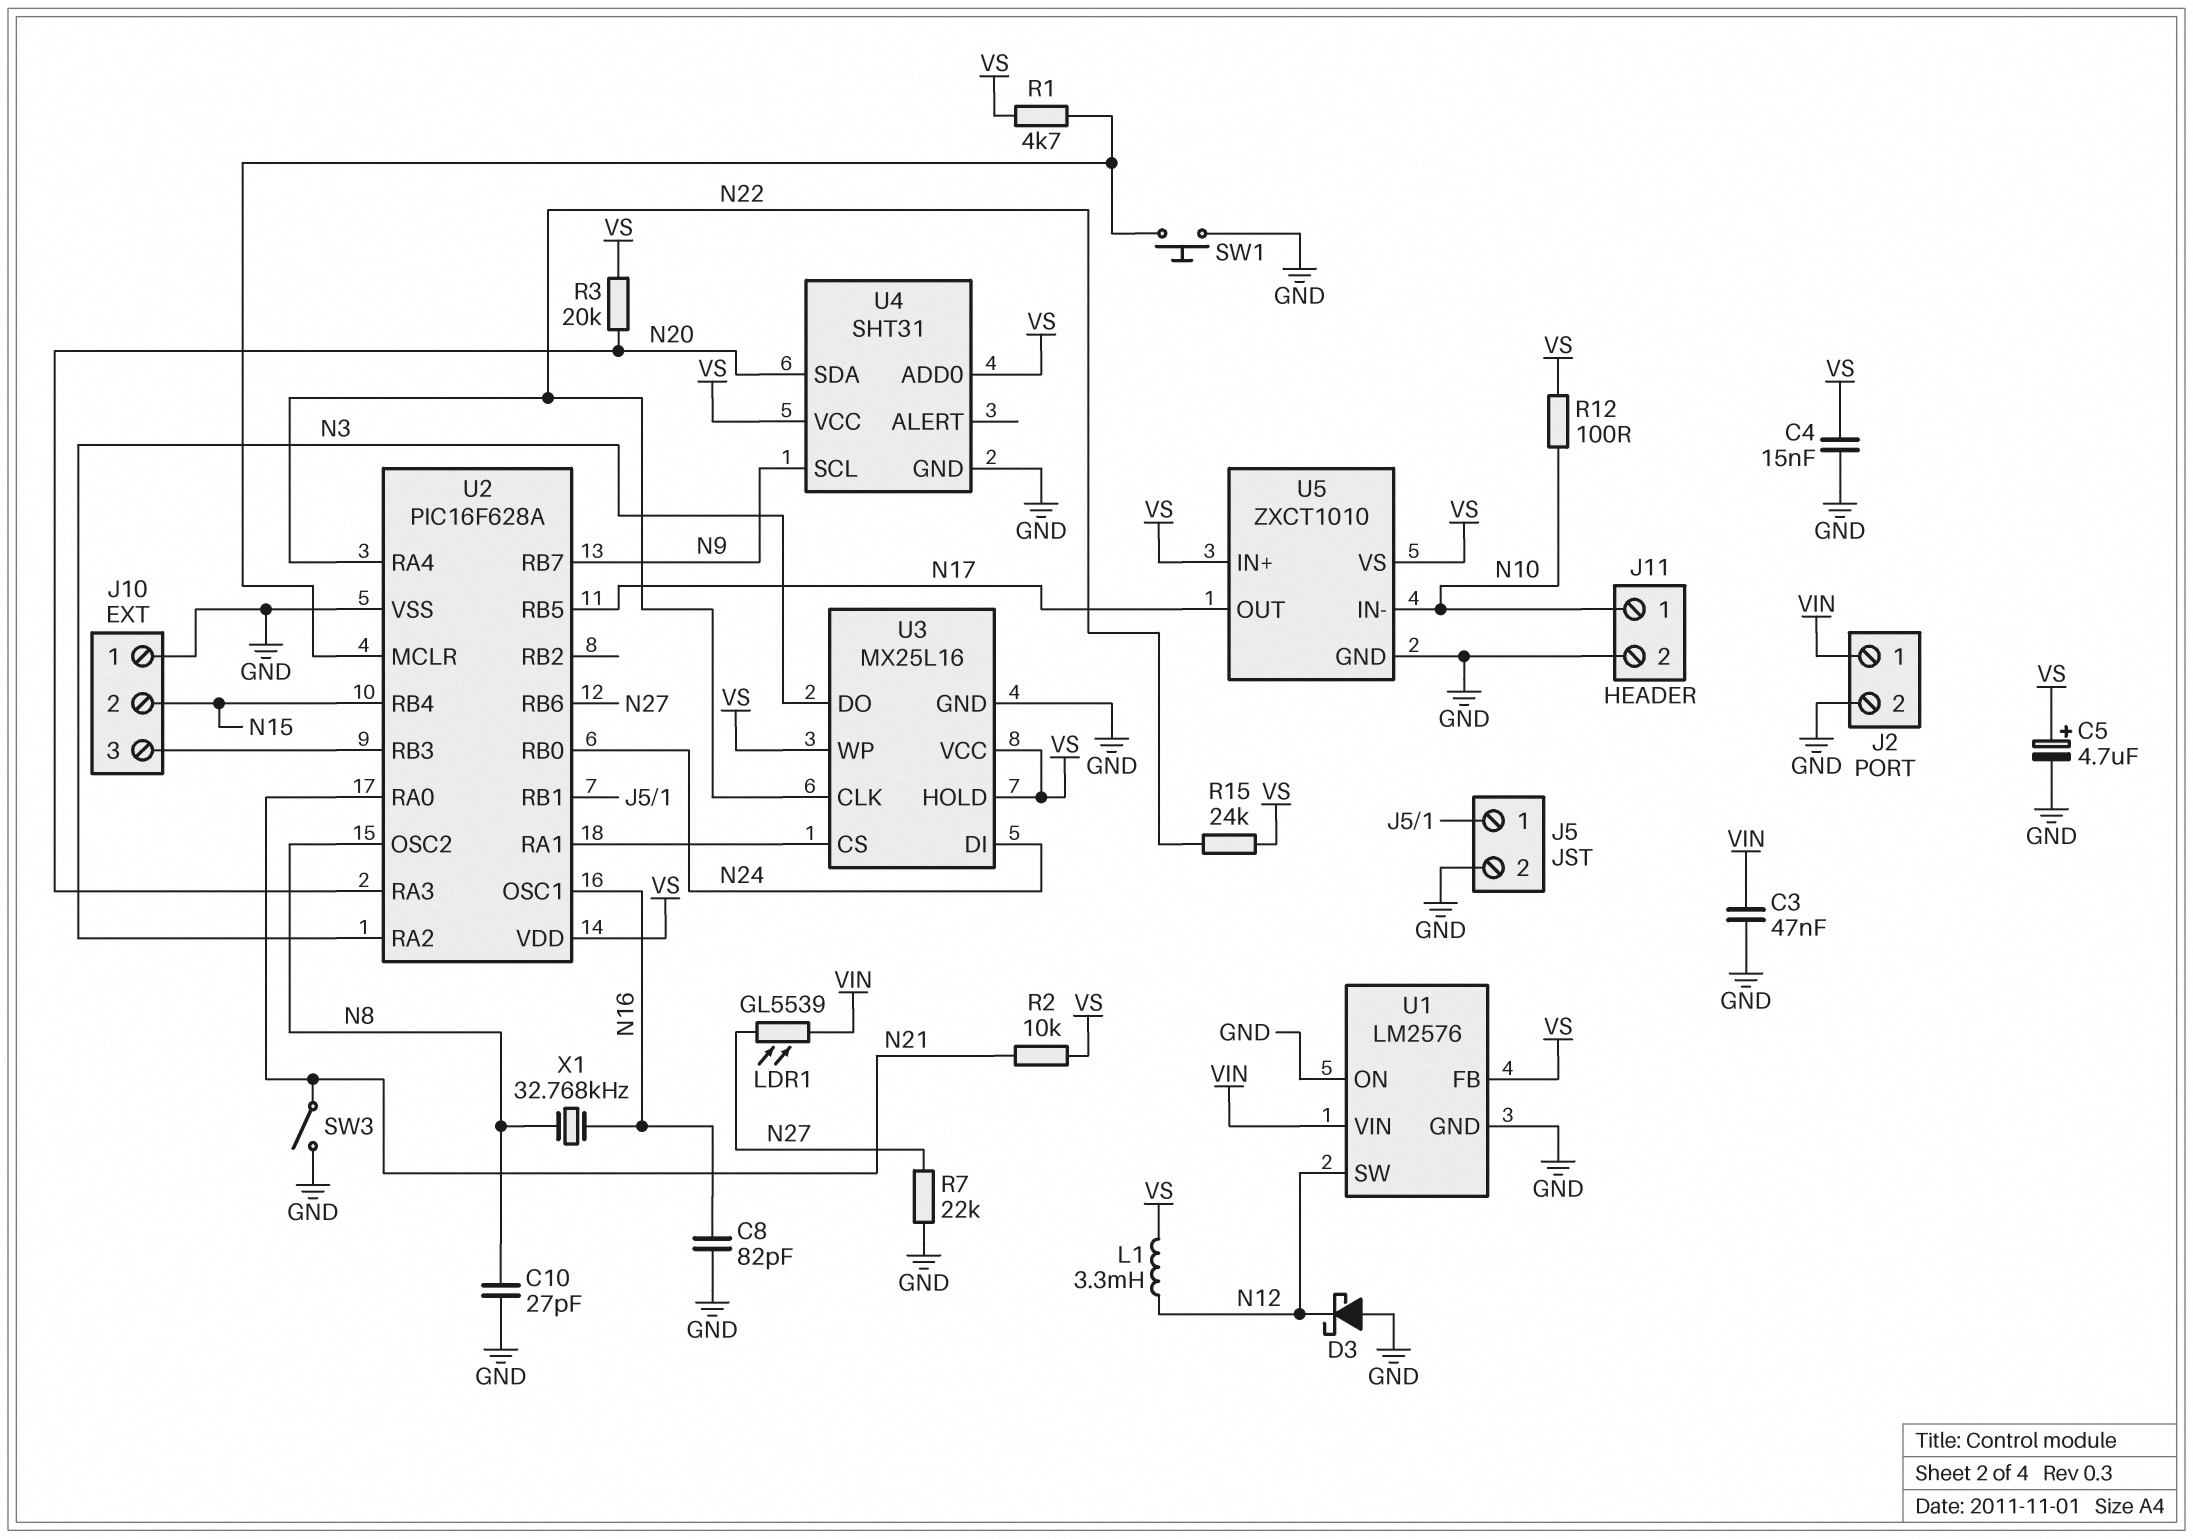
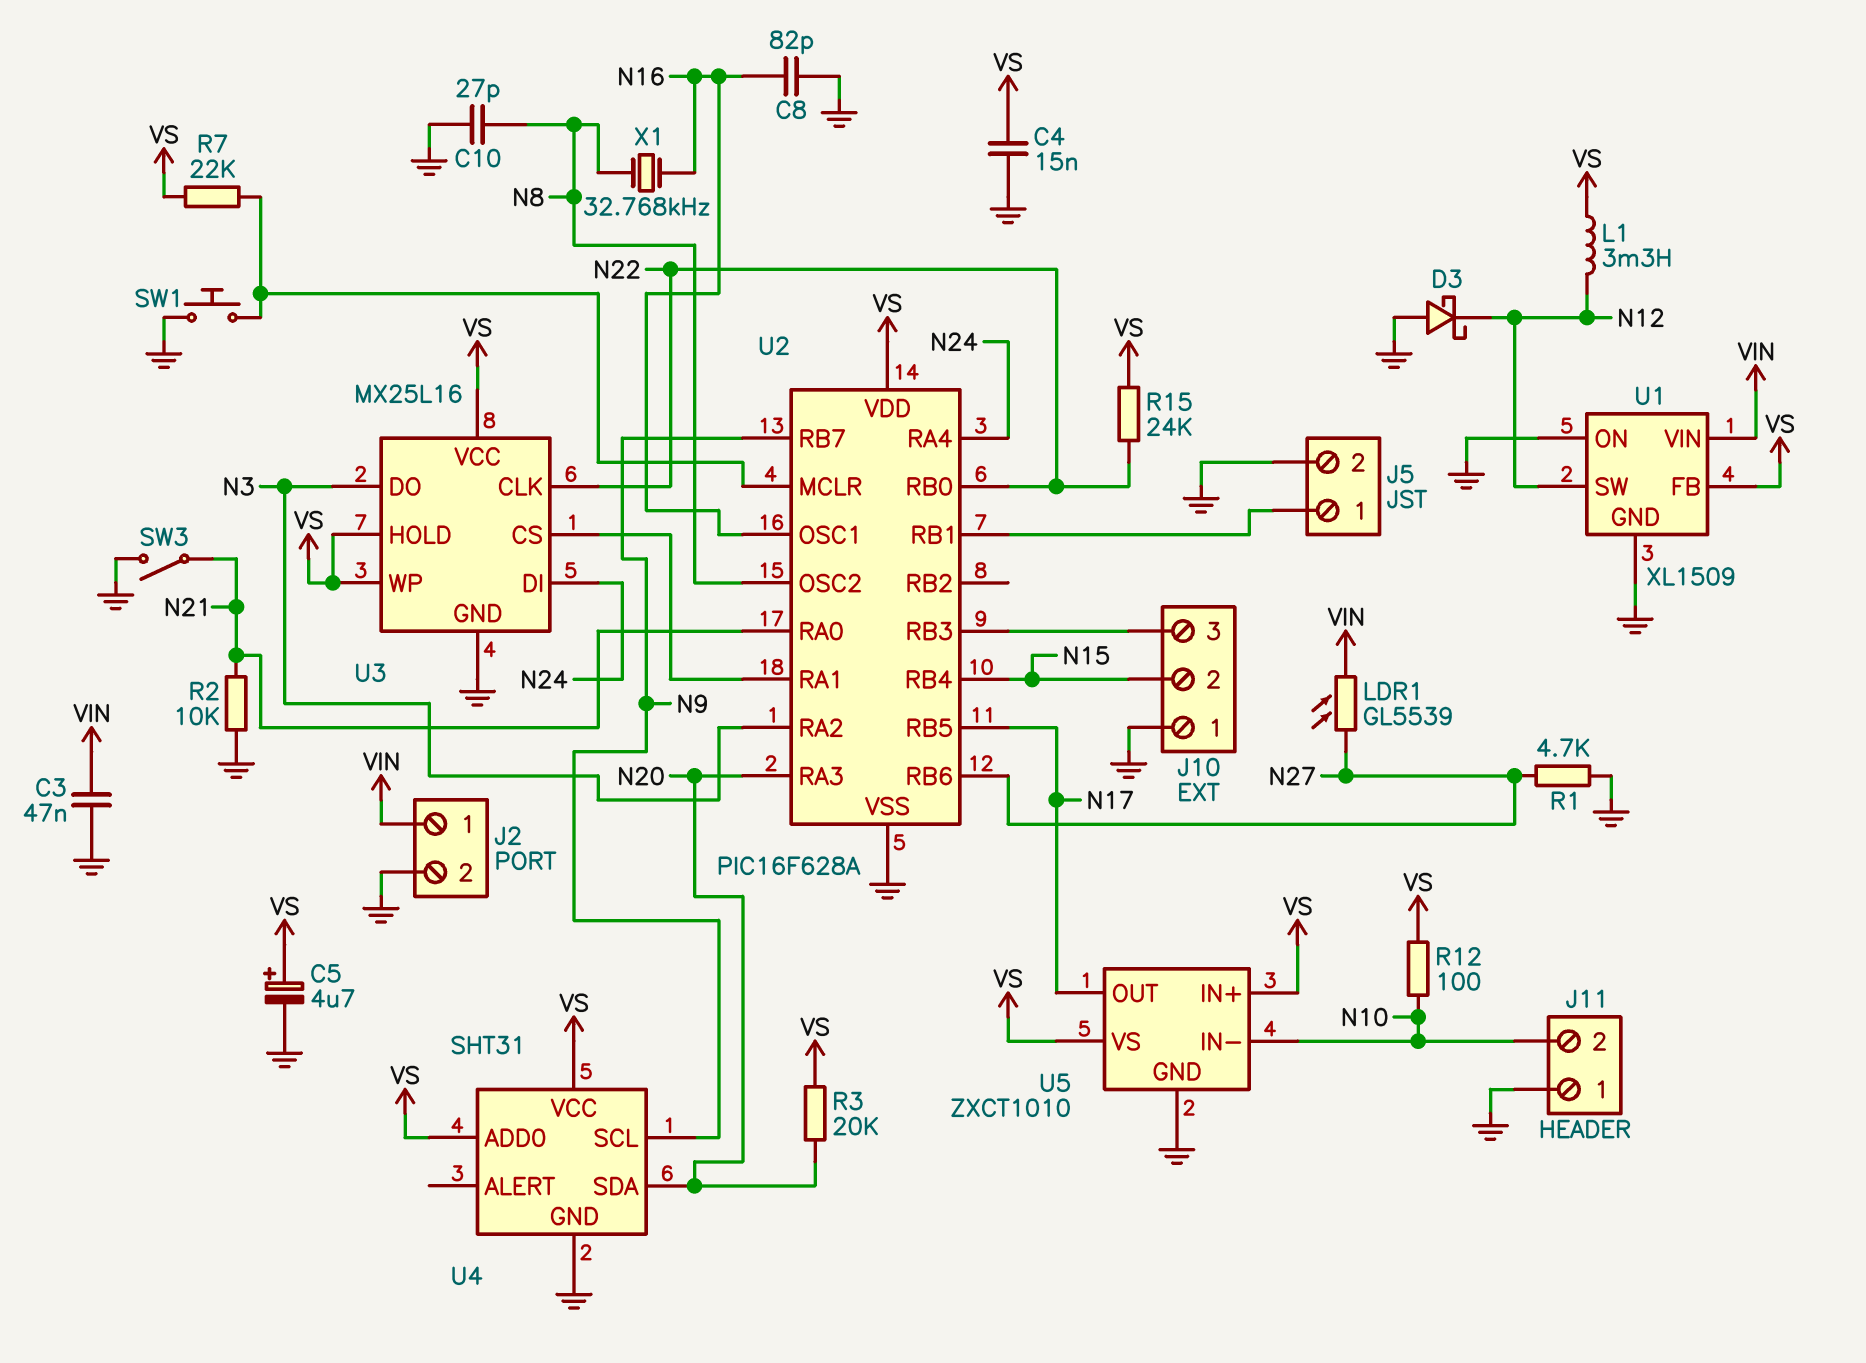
J11 pin 1: N10 -> GND
J11 pin 2: GND -> N10
R1: 4.7k (U2/MCLR, VS) -> 4.7k (GND, N27)
R2: 10k (N21, VS) -> 10k (GND, N21)
R7: 22k (GND, N27) -> 22k (U2/MCLR, VS)
U1: LM2576 -> XL1509
U2 pin RA4: N22 -> N24
U2 pin RB0: N24 -> N22

